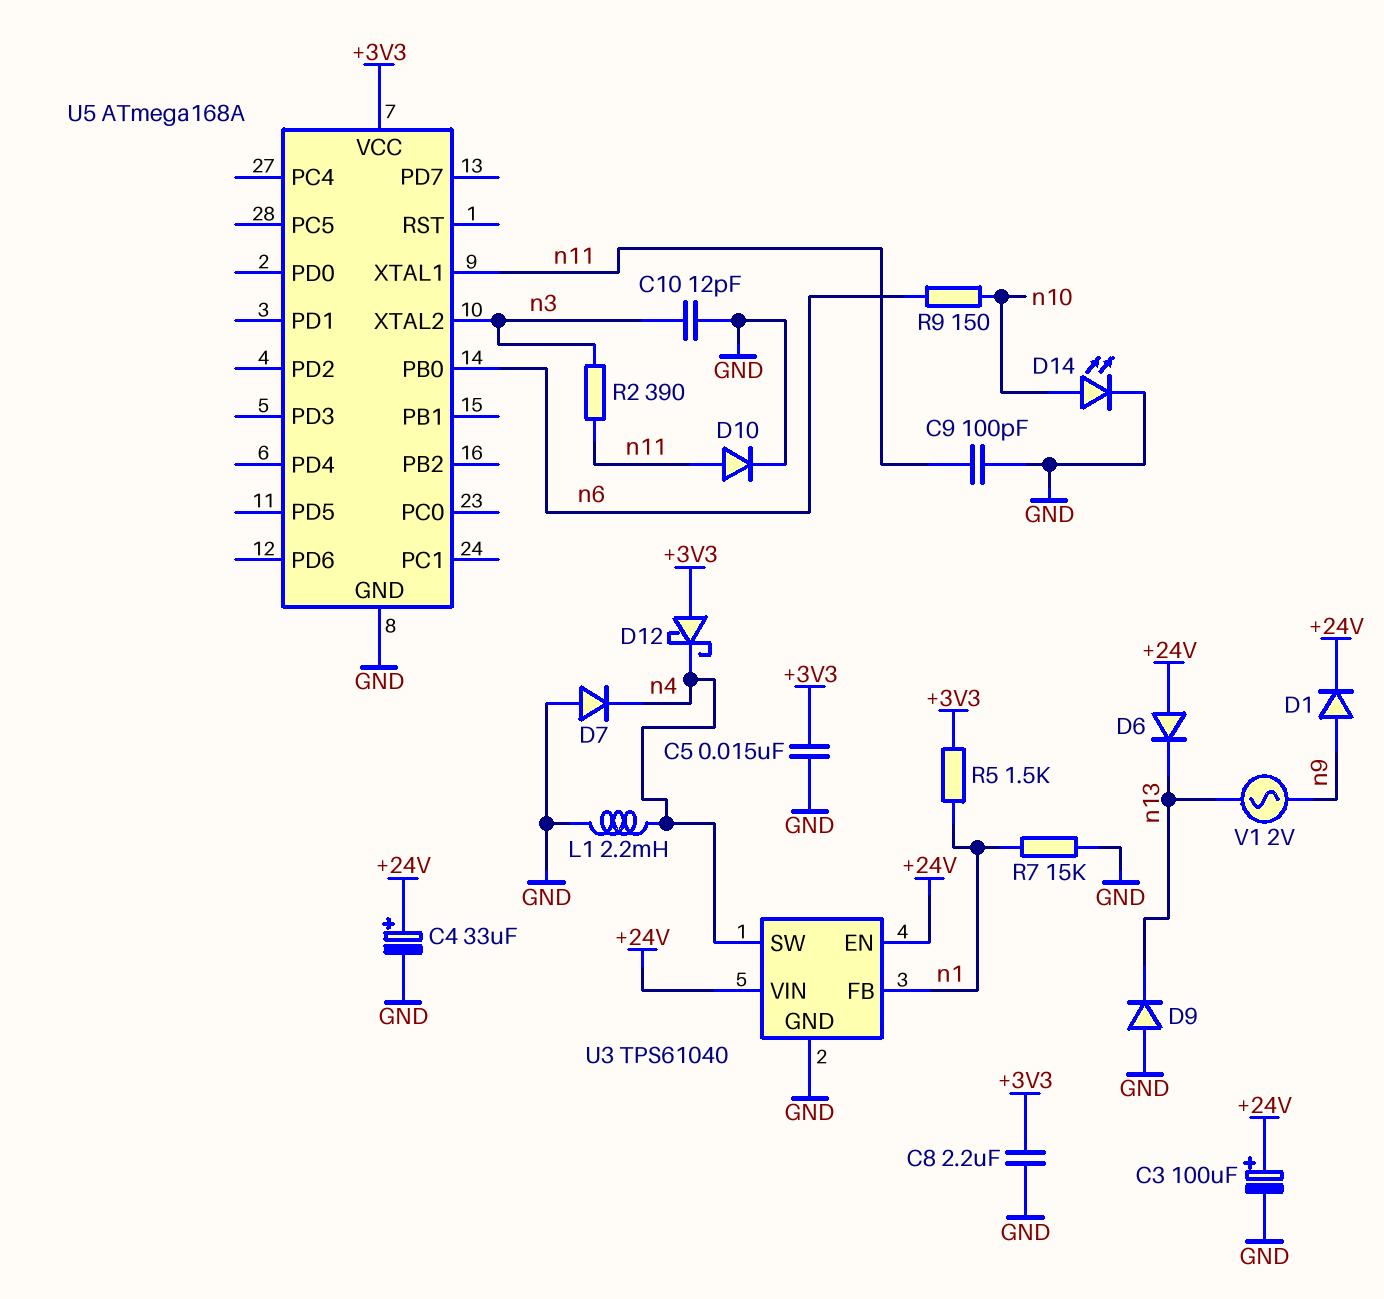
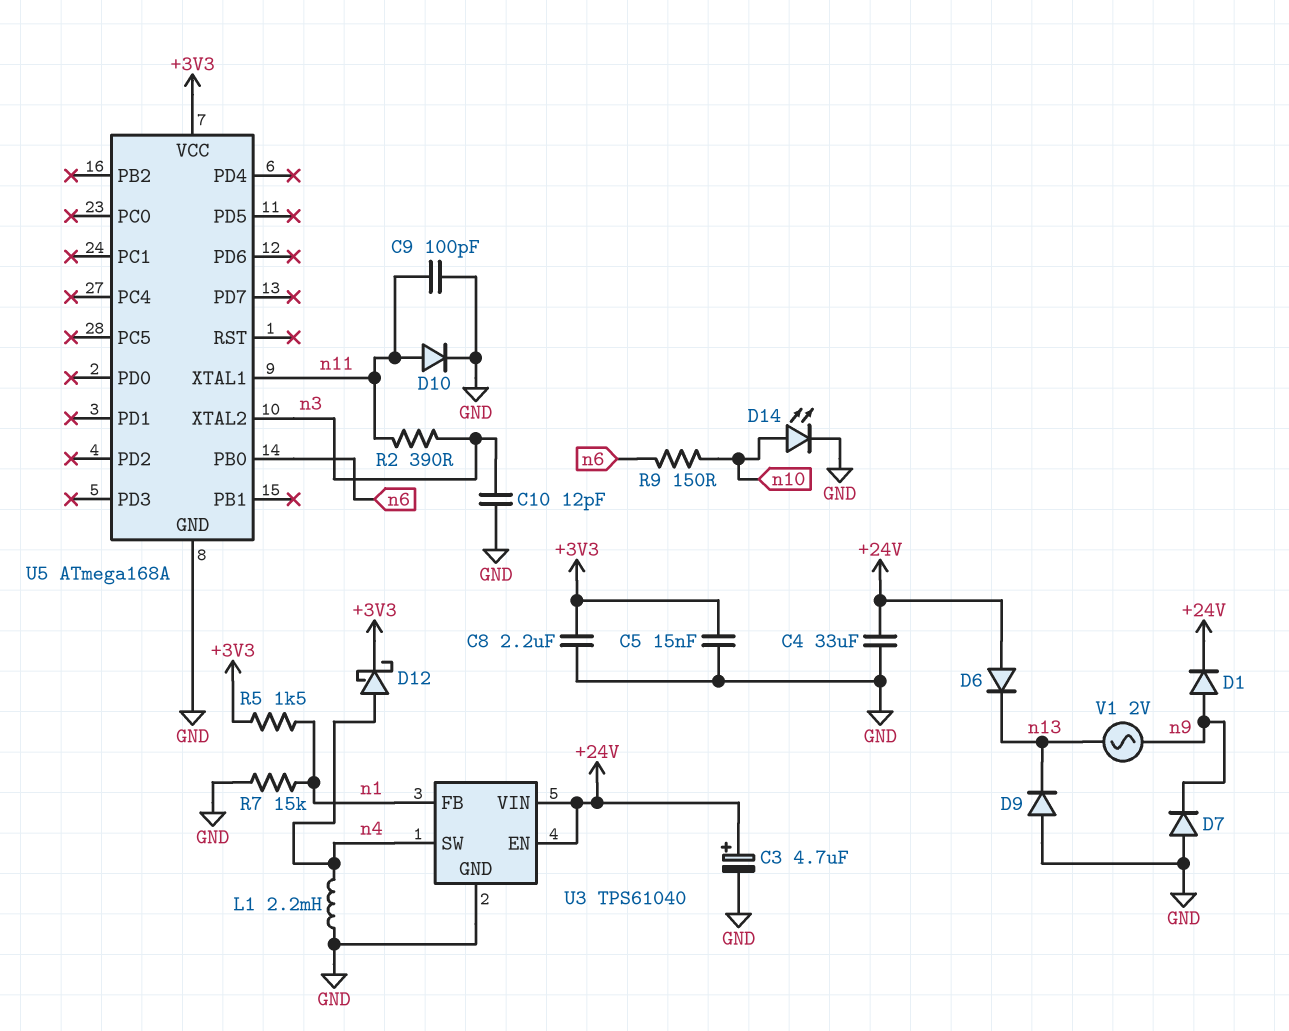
C3: 100uF (plus +24V, minus GND) -> 4.7uF (plus +24V, minus GND)
C4: 33uF (plus +24V, minus GND) -> 33uF (+24V, GND)
D7: diode (A GND, K n4) -> diode (A GND, K n9)
D12: schottky (A +3V3, K n4) -> schottky (A n4, K +3V3)

